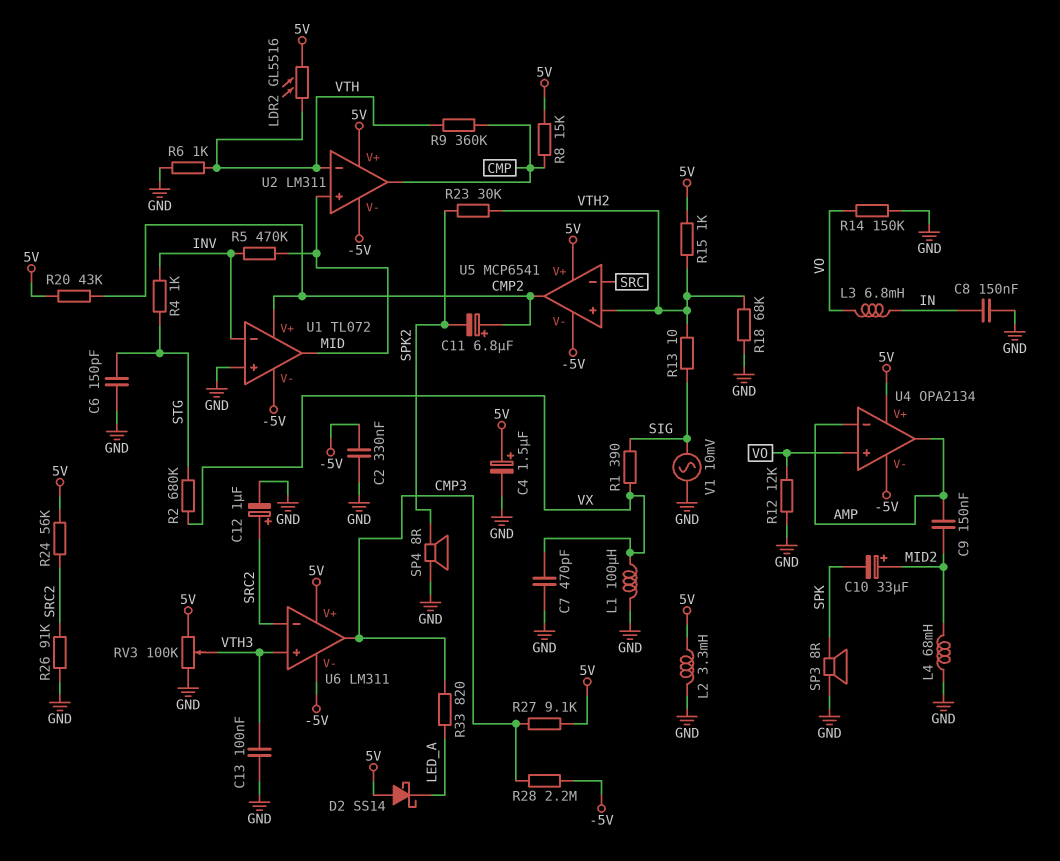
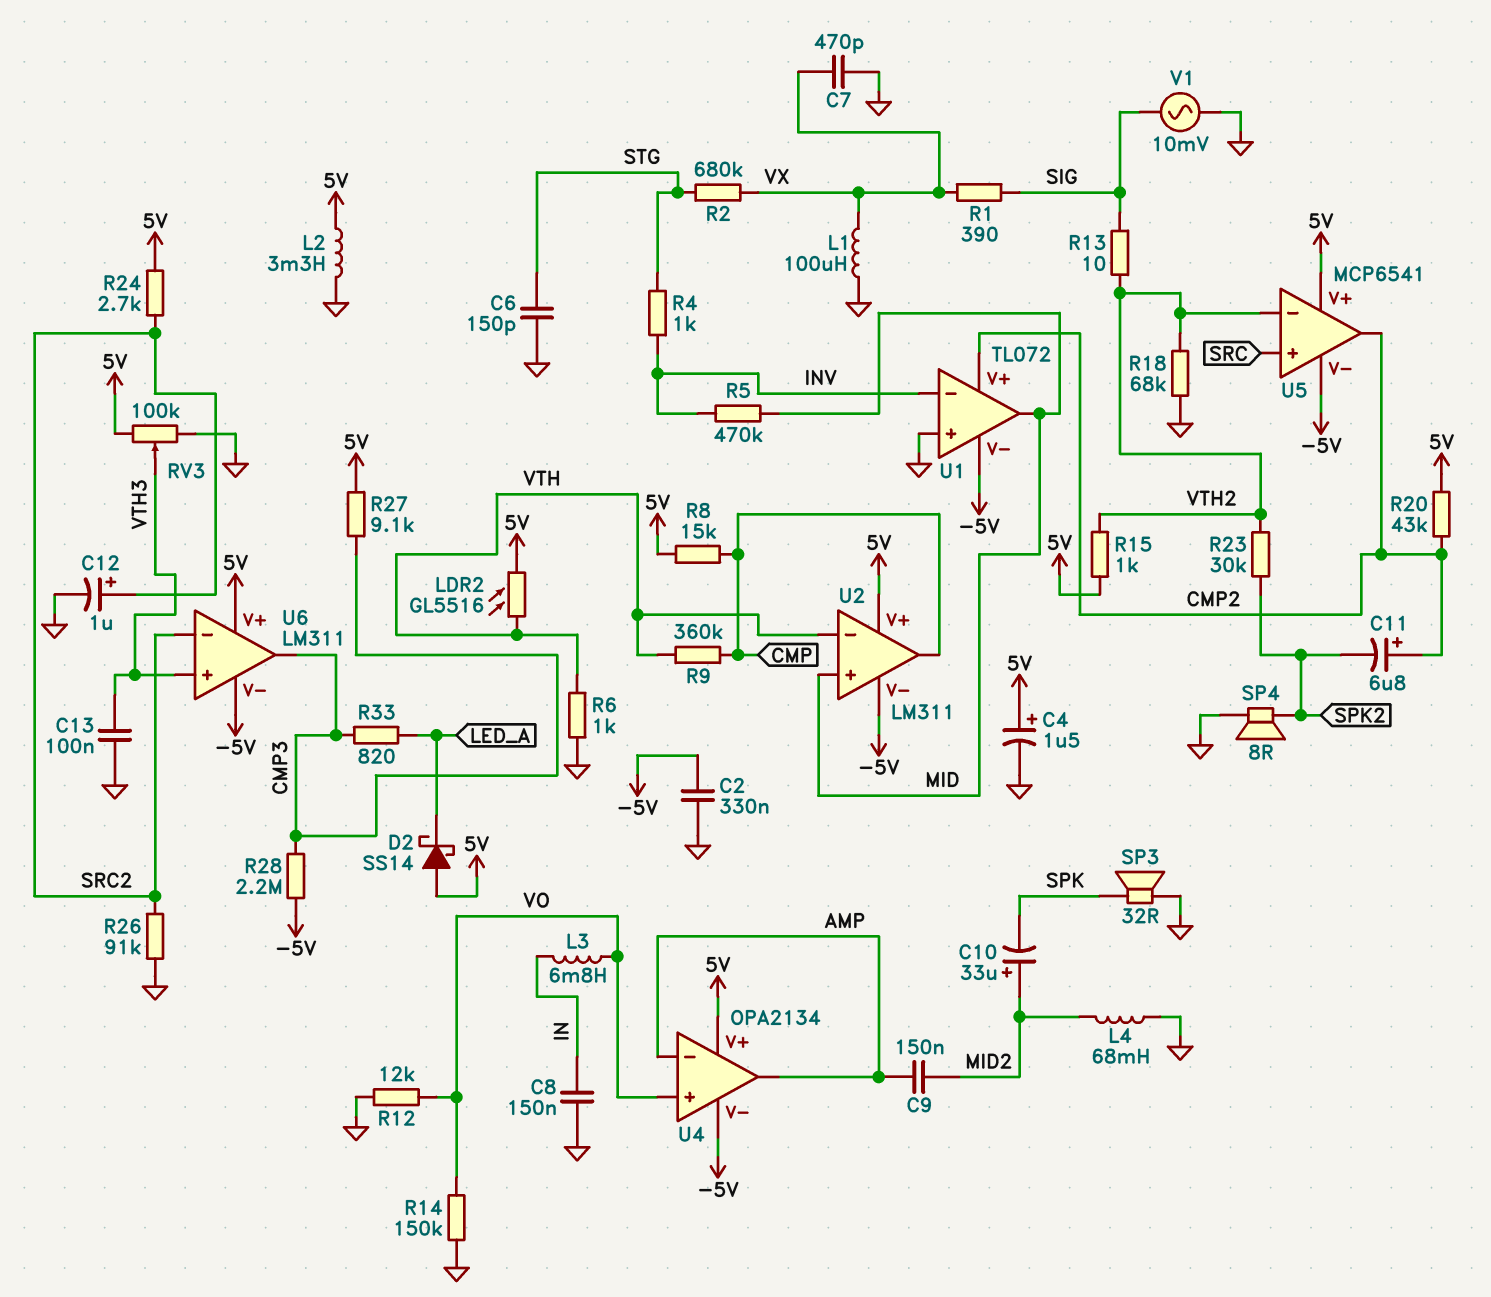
R24: 56k (5V, SRC2) -> 2.7k (5V, SRC2)
SP3: speaker 8R (GND, SPK) -> speaker 32R (GND, SPK)
U5 pin in+: VTH2 -> SRC
U5 pin in-: SRC -> VTH2

